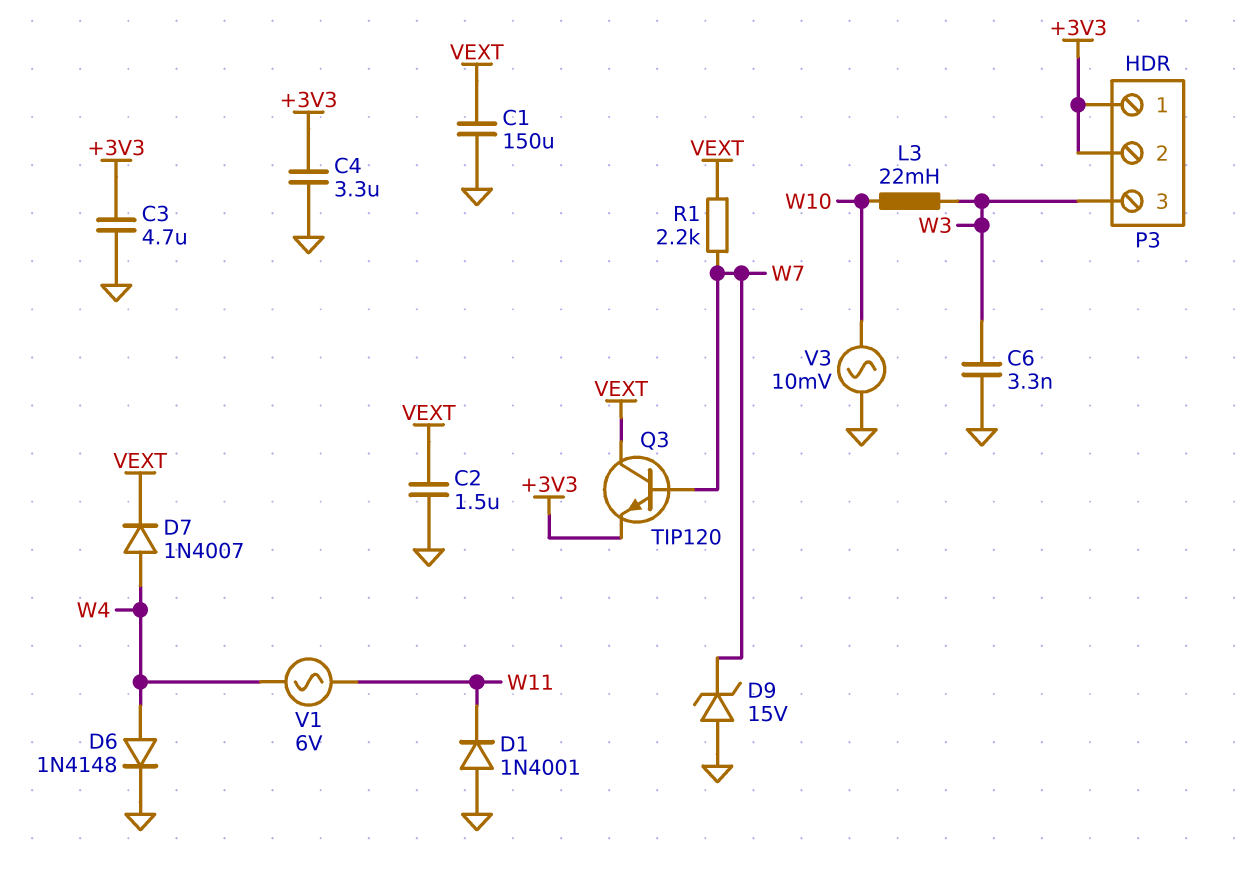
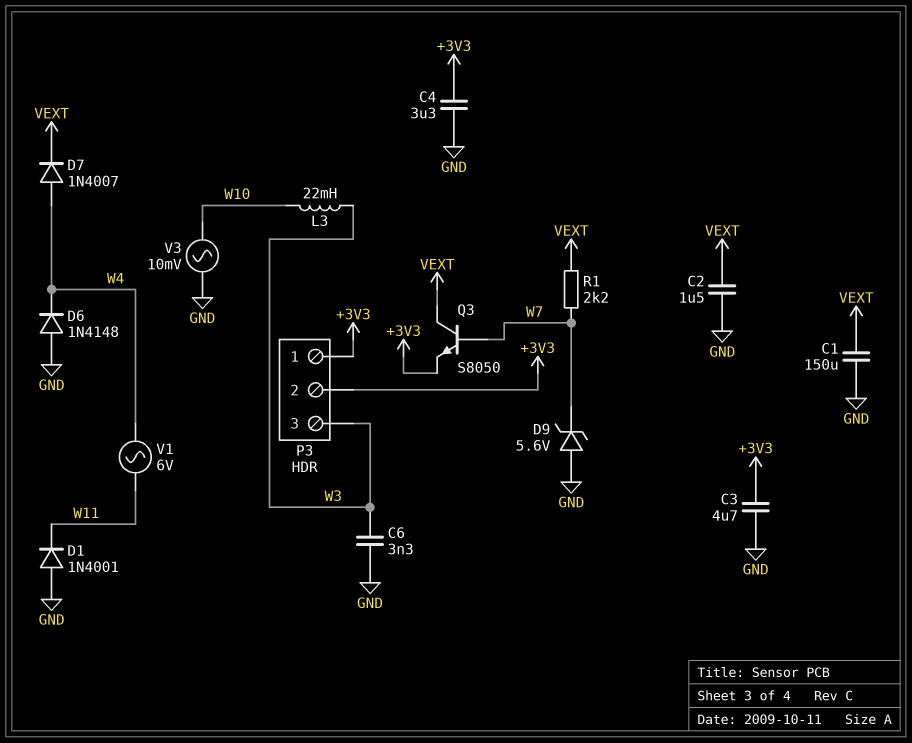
D6: diode 1N4148 (A W4, K GND) -> diode 1N4148 (A GND, K W4)
D9: zener 15V (A GND, K W7) -> zener 5.6V (A GND, K W7)
Q3: NPN TIP120 (B W7, C VEXT, E +3V3) -> NPN S8050 (B W7, C VEXT, E +3V3)

